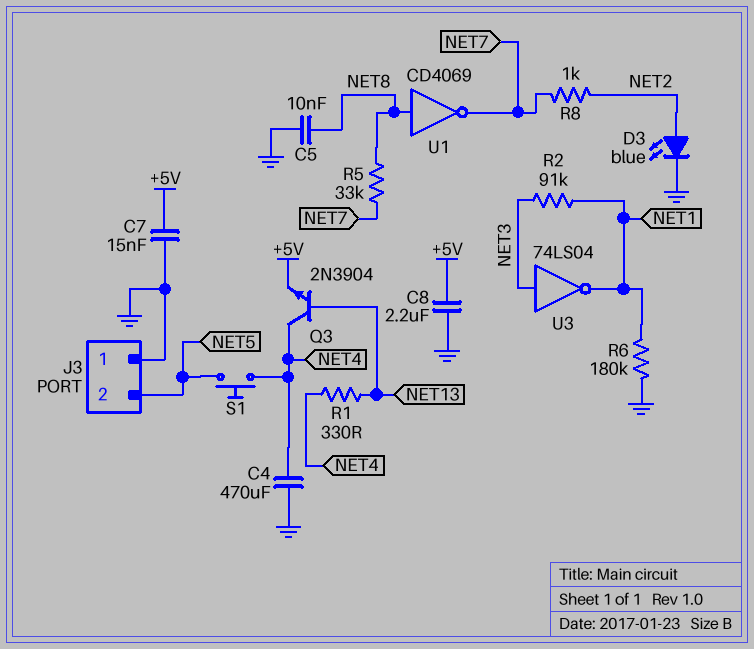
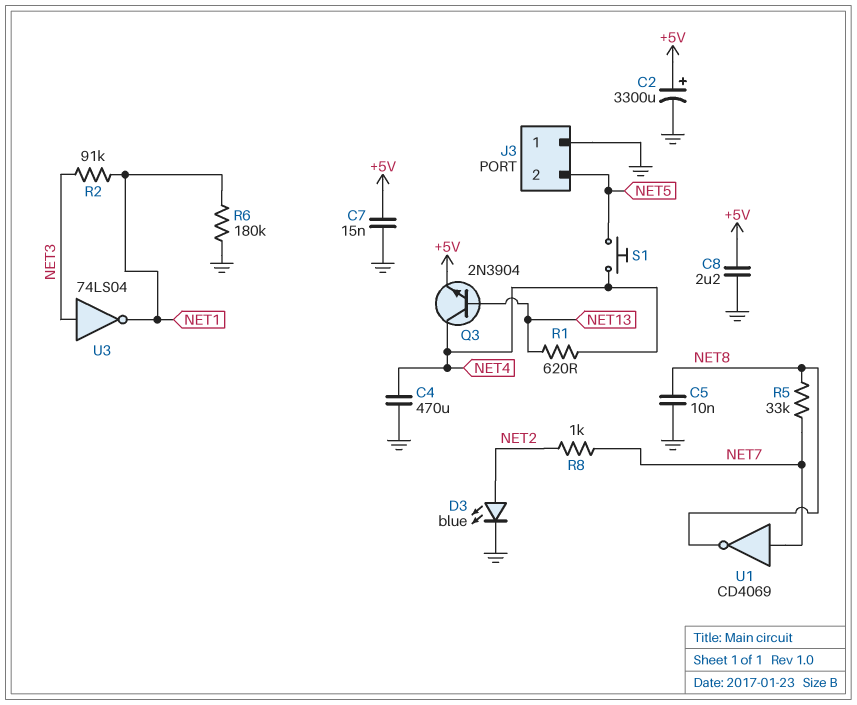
C2: none -> 3300uF (plus +5V, minus GND)
R1: 330 (NET4, NET13) -> 620 (NET4, NET13)
U1: NOT CD4069 (in NET8, out NET7) -> NOT CD4069 (in NET7, out NET8)

